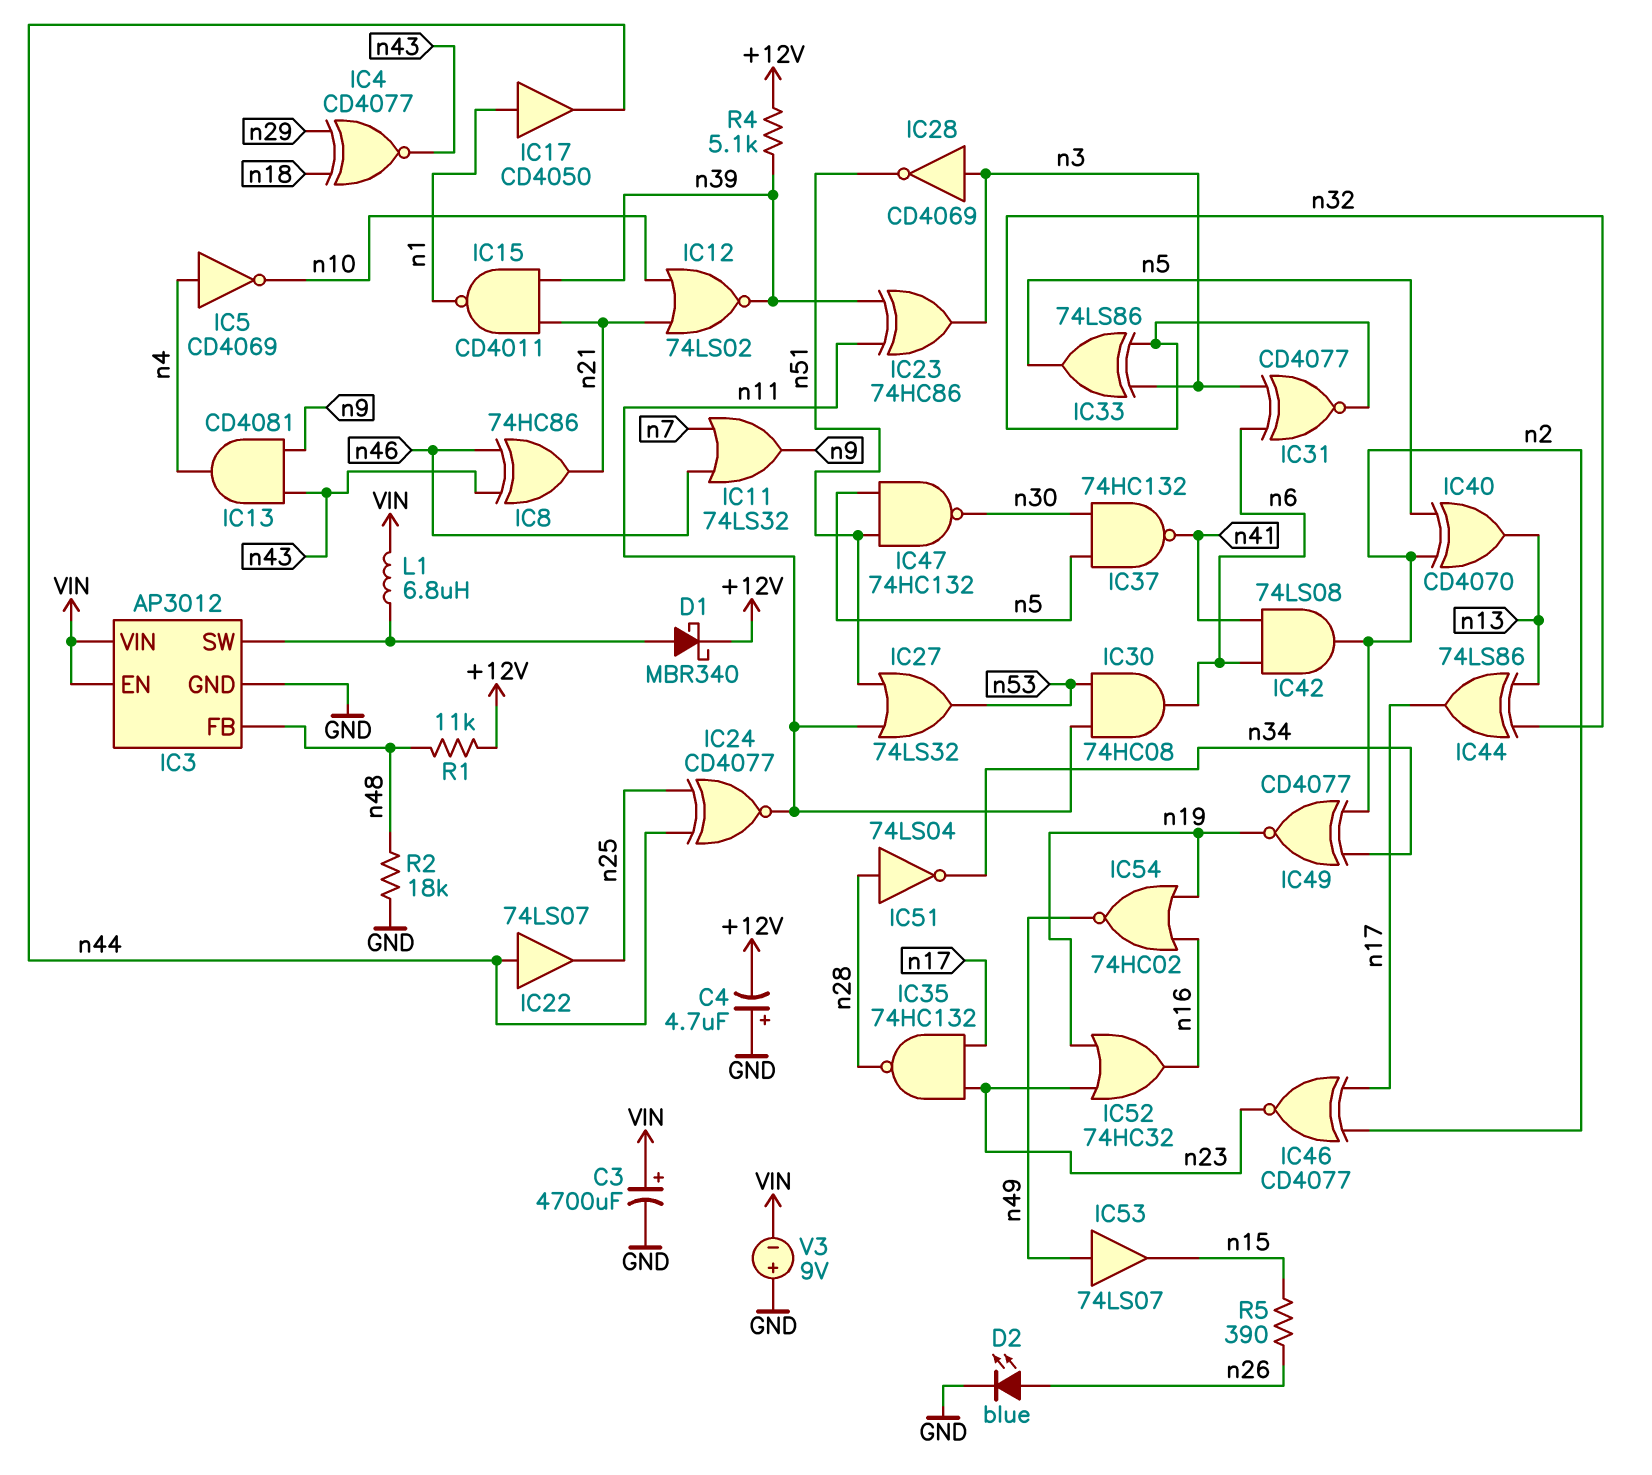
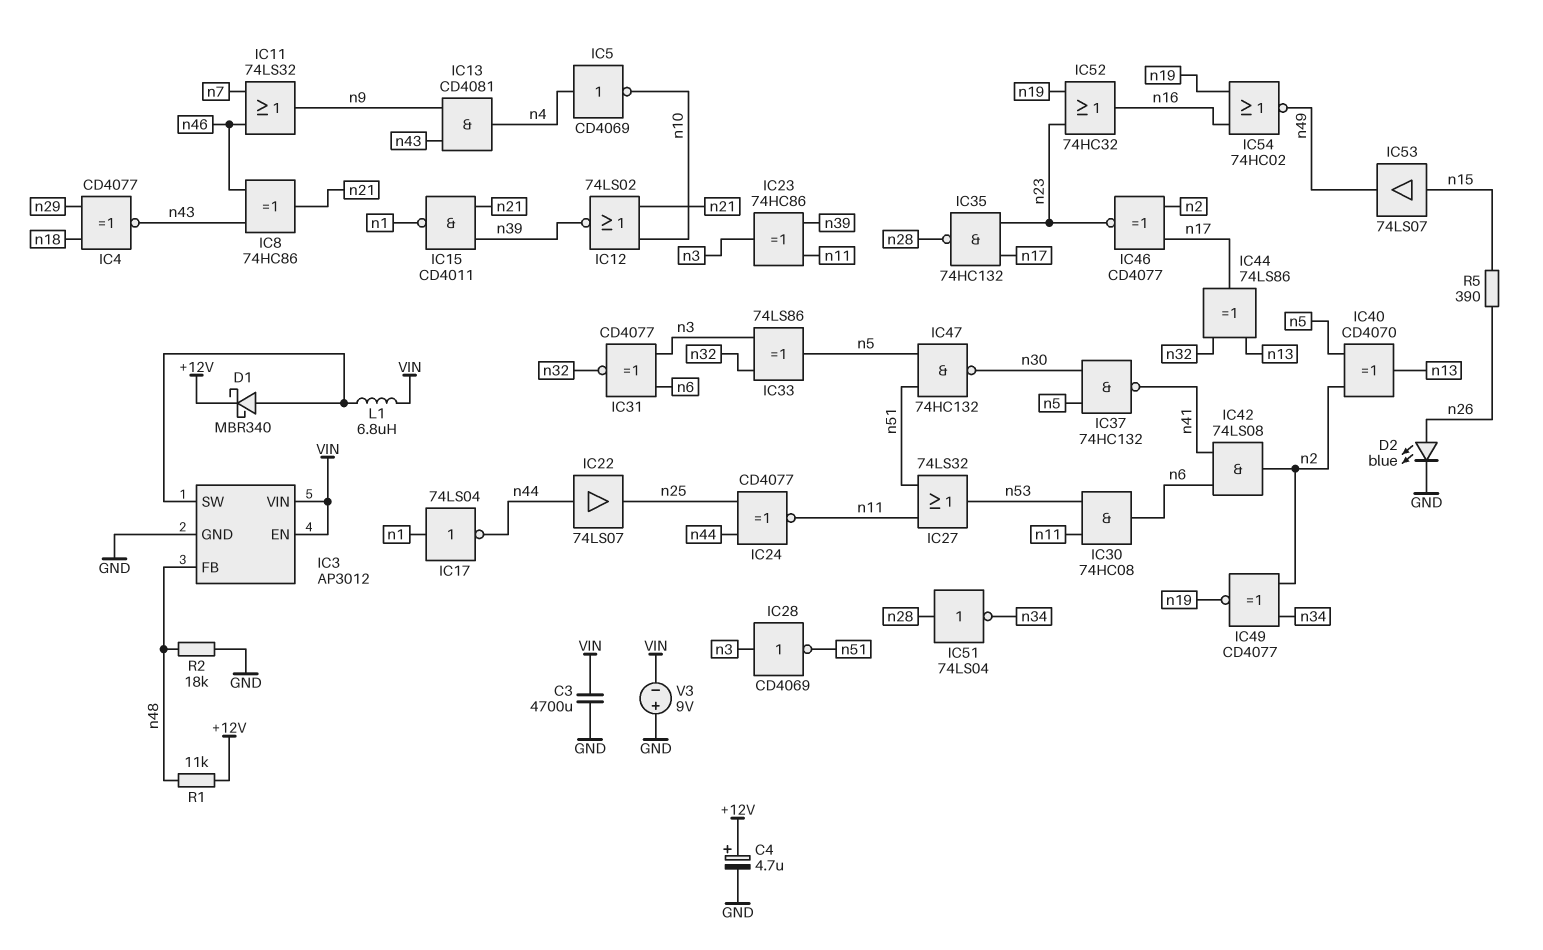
C3: 4700uF (plus VIN, minus GND) -> 4700uF (GND, VIN)
C4: 4.7uF (plus GND, minus +12V) -> 4.7uF (plus +12V, minus GND)
IC17: buffer CD4050 (in n1, out n44) -> NOT 74LS04 (in n1, out n44)
IC53: buffer 74LS07 (in n49, out n15) -> buffer 74LS07 (in n15, out n49)
R4: 5.1k (+12V, n39) -> none

